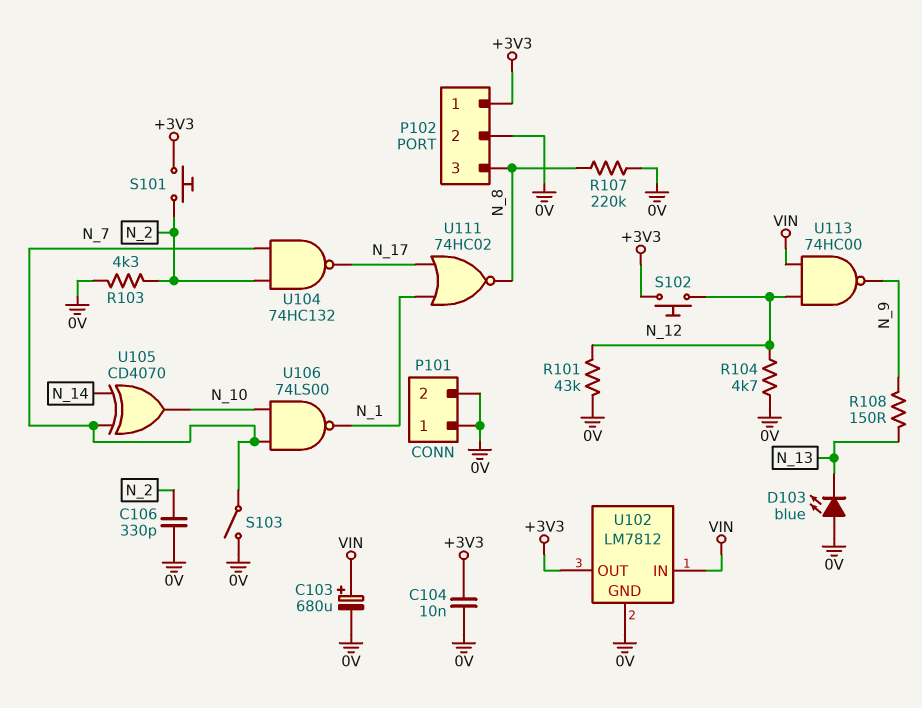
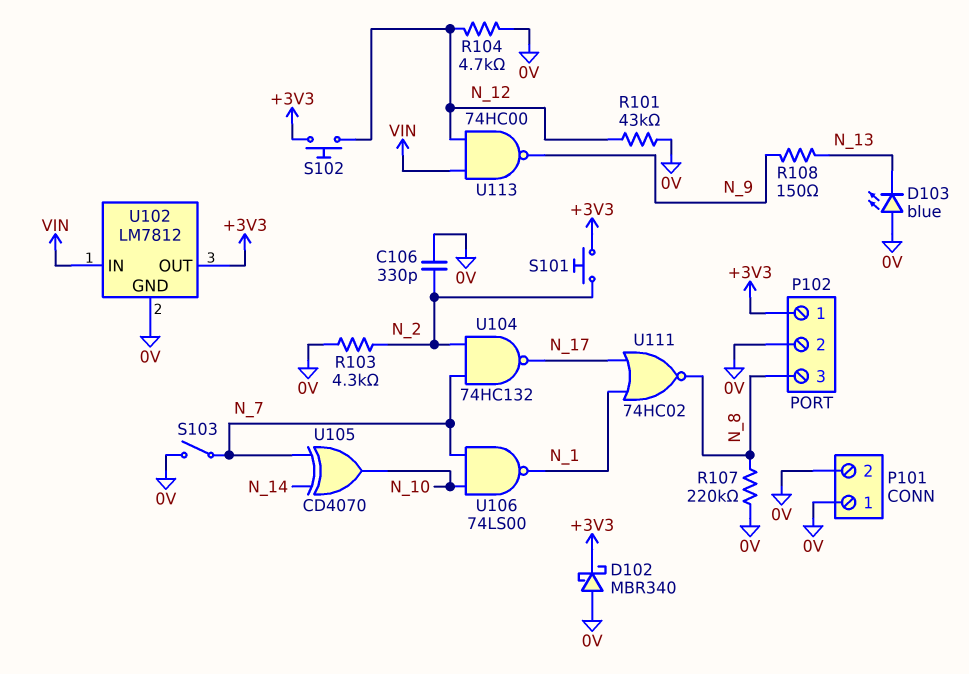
C103: 680uF (plus VIN, minus 0V) -> none
C104: 10nF (+3V3, 0V) -> none
D102: none -> schottky MBR340 (A 0V, K +3V3)

